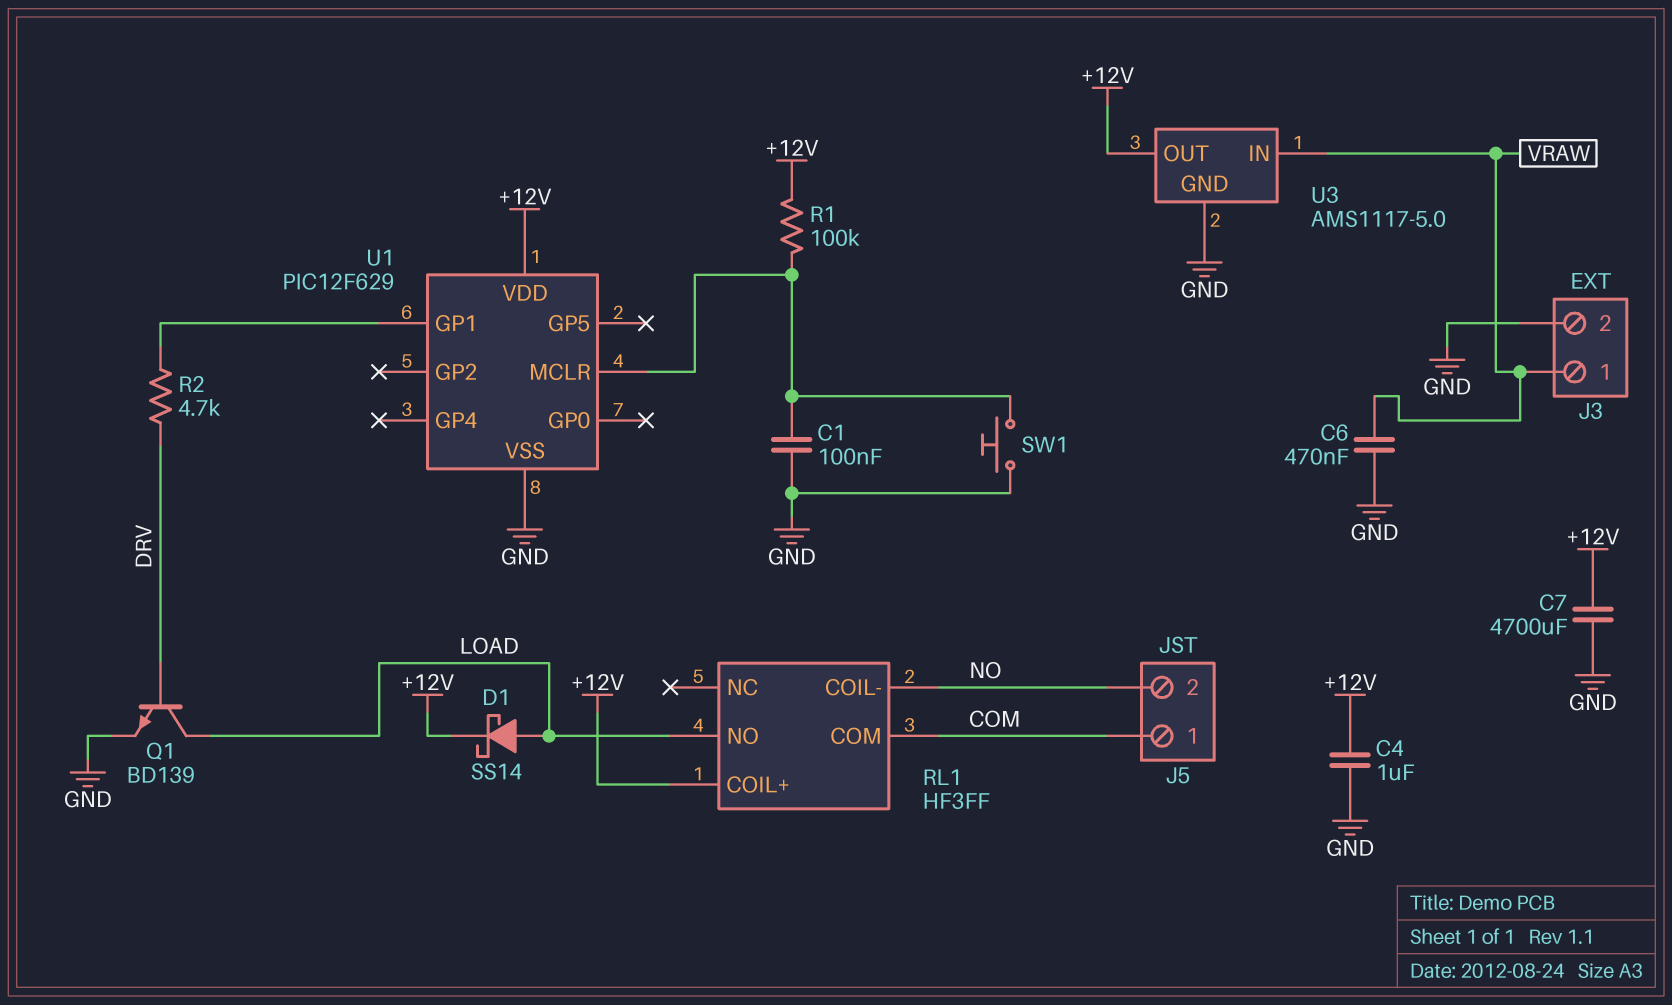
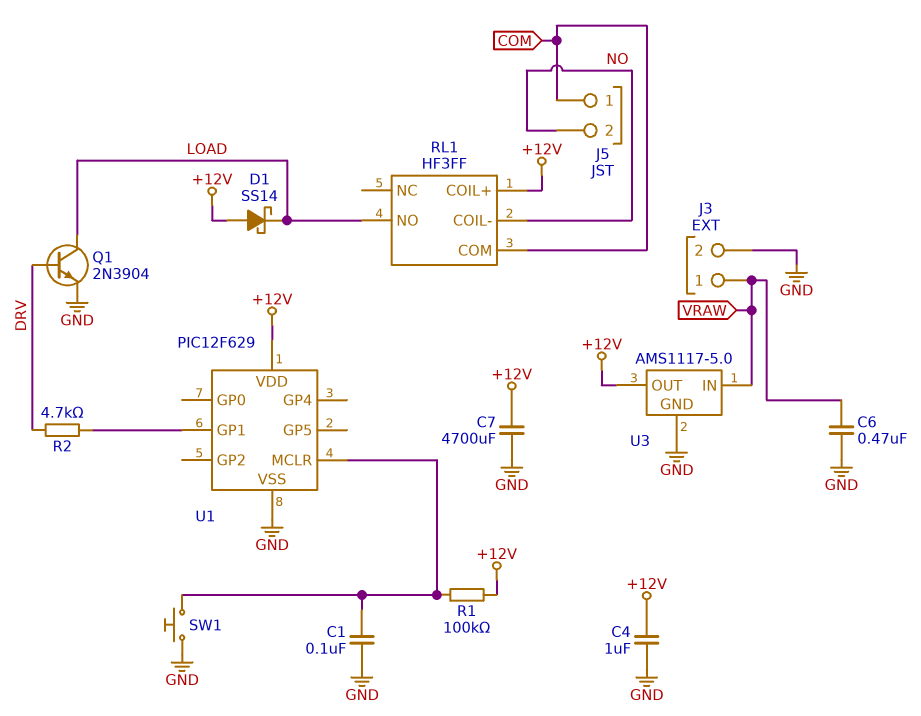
D1: schottky SS14 (A LOAD, K +12V) -> schottky SS14 (A +12V, K LOAD)
Q1: NPN BD139 (B DRV, C LOAD, E GND) -> NPN 2N3904 (B DRV, C LOAD, E GND)

